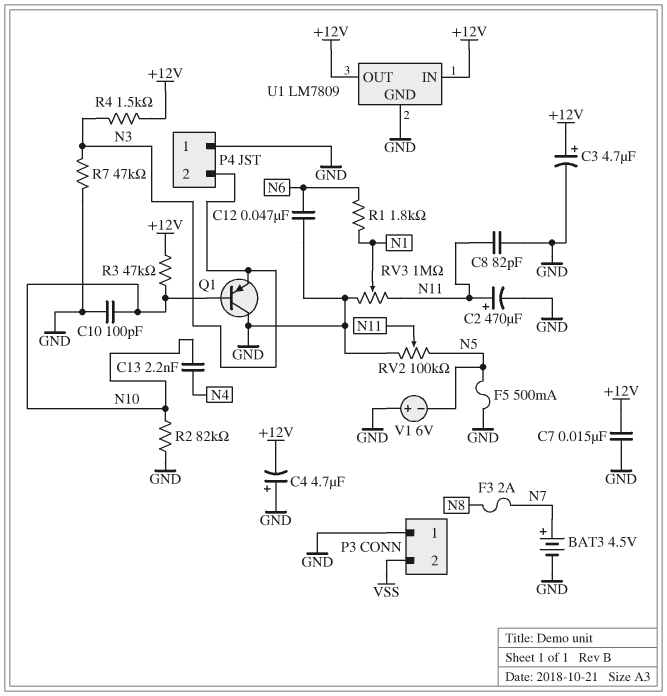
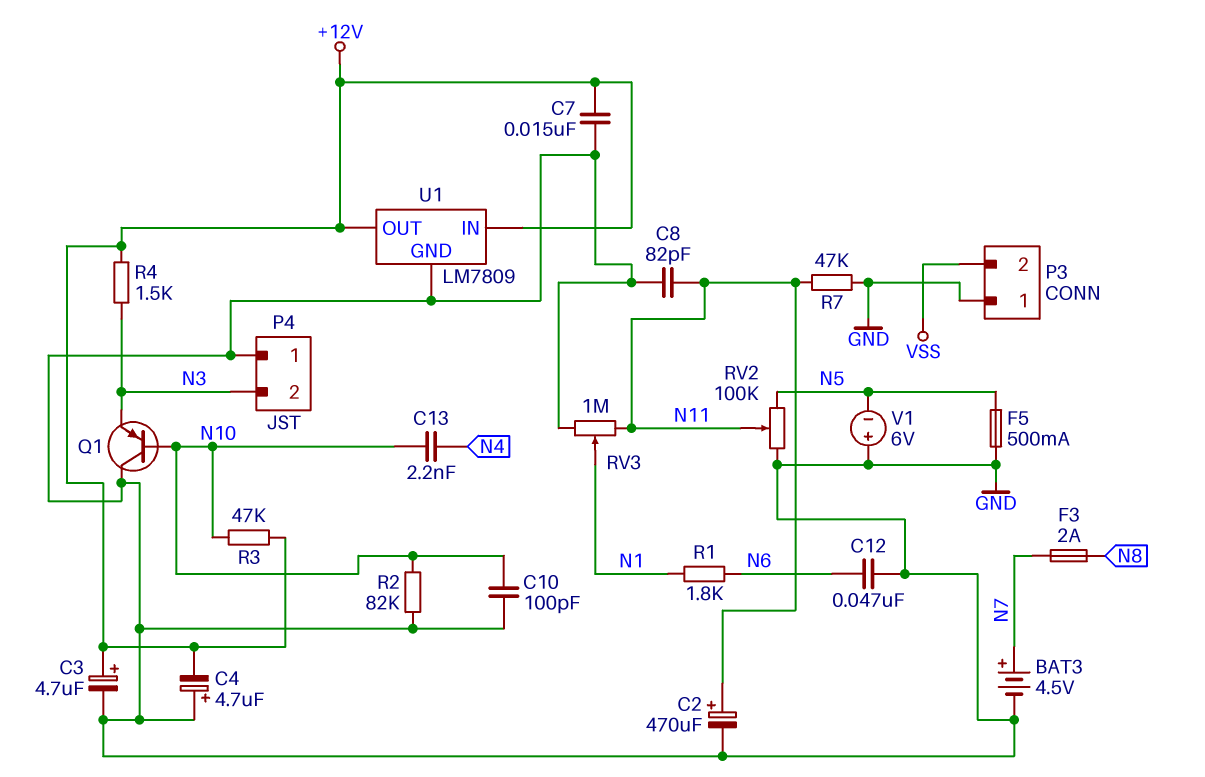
R7: 47k (GND, N3) -> 47k (GND, N11)

